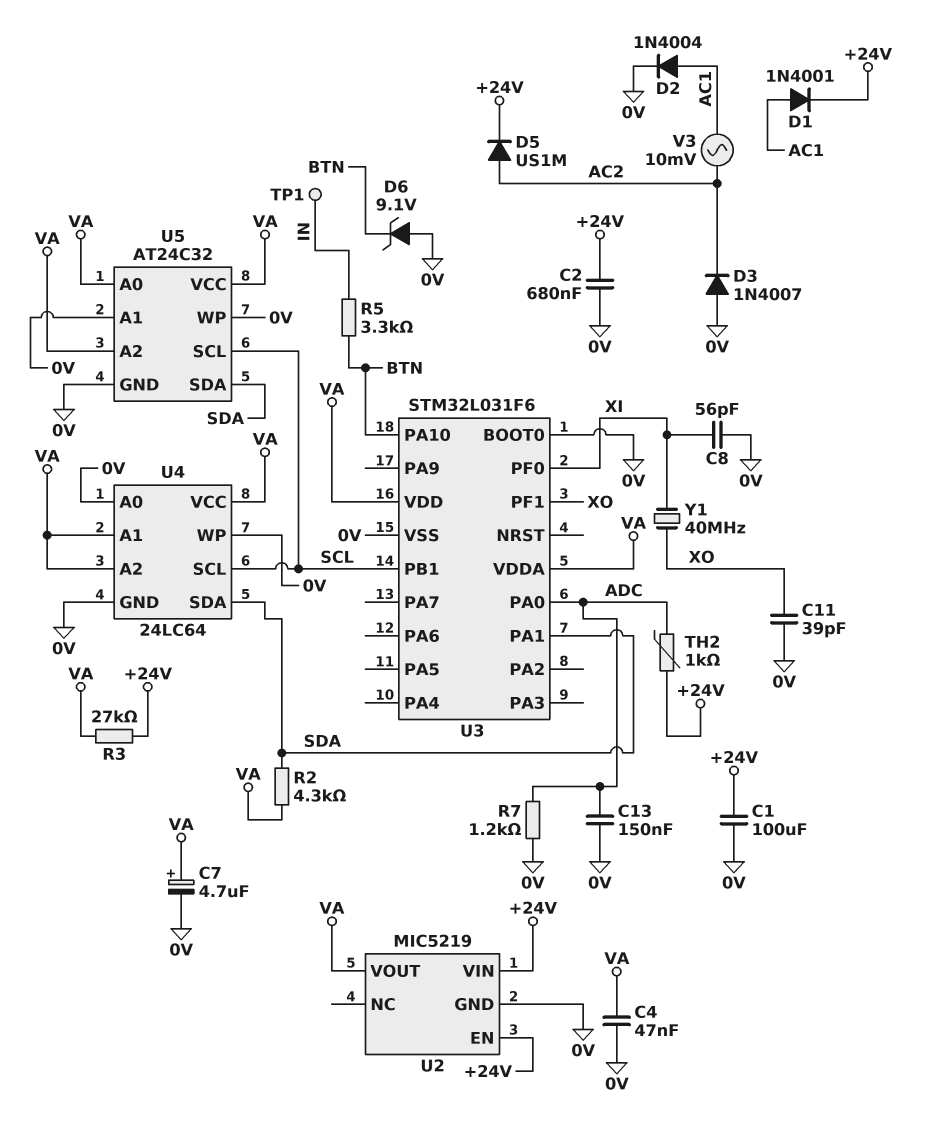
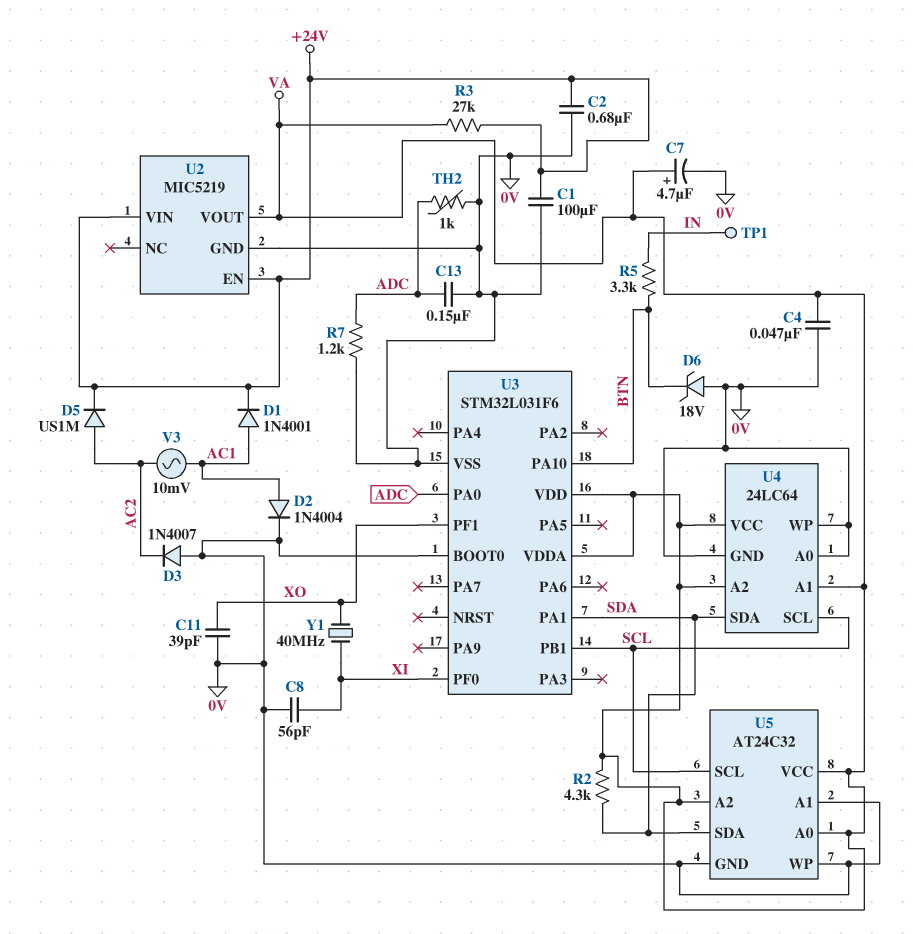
D6: zener 9.1V (A 0V, K BTN) -> zener 18V (A 0V, K BTN)
TH2: 1k (+24V, ADC) -> 1k (0V, ADC)

